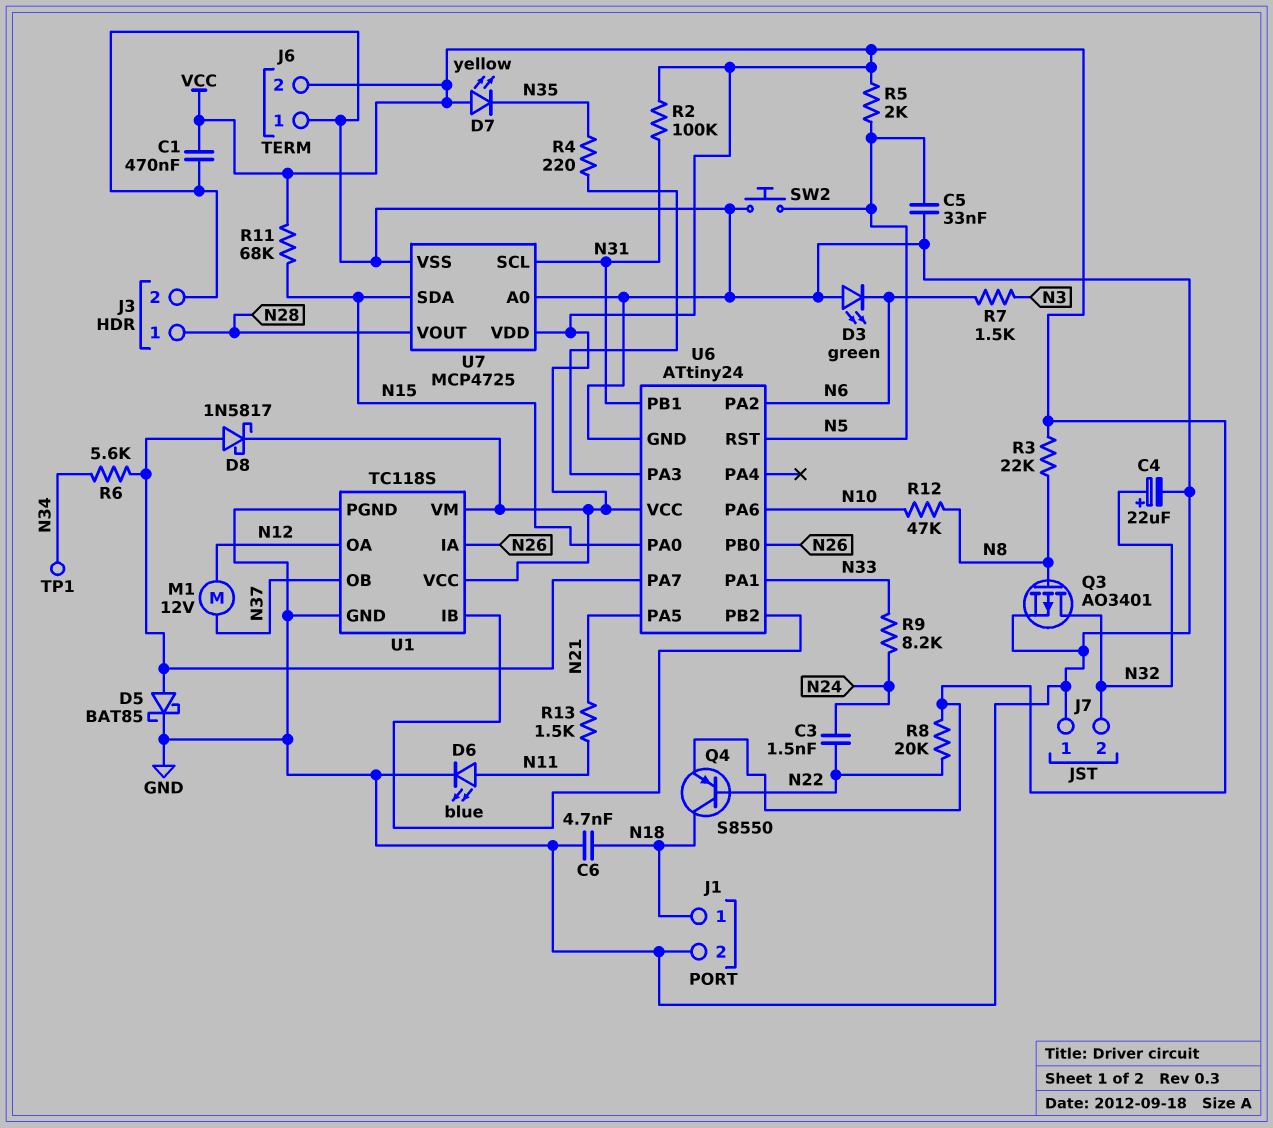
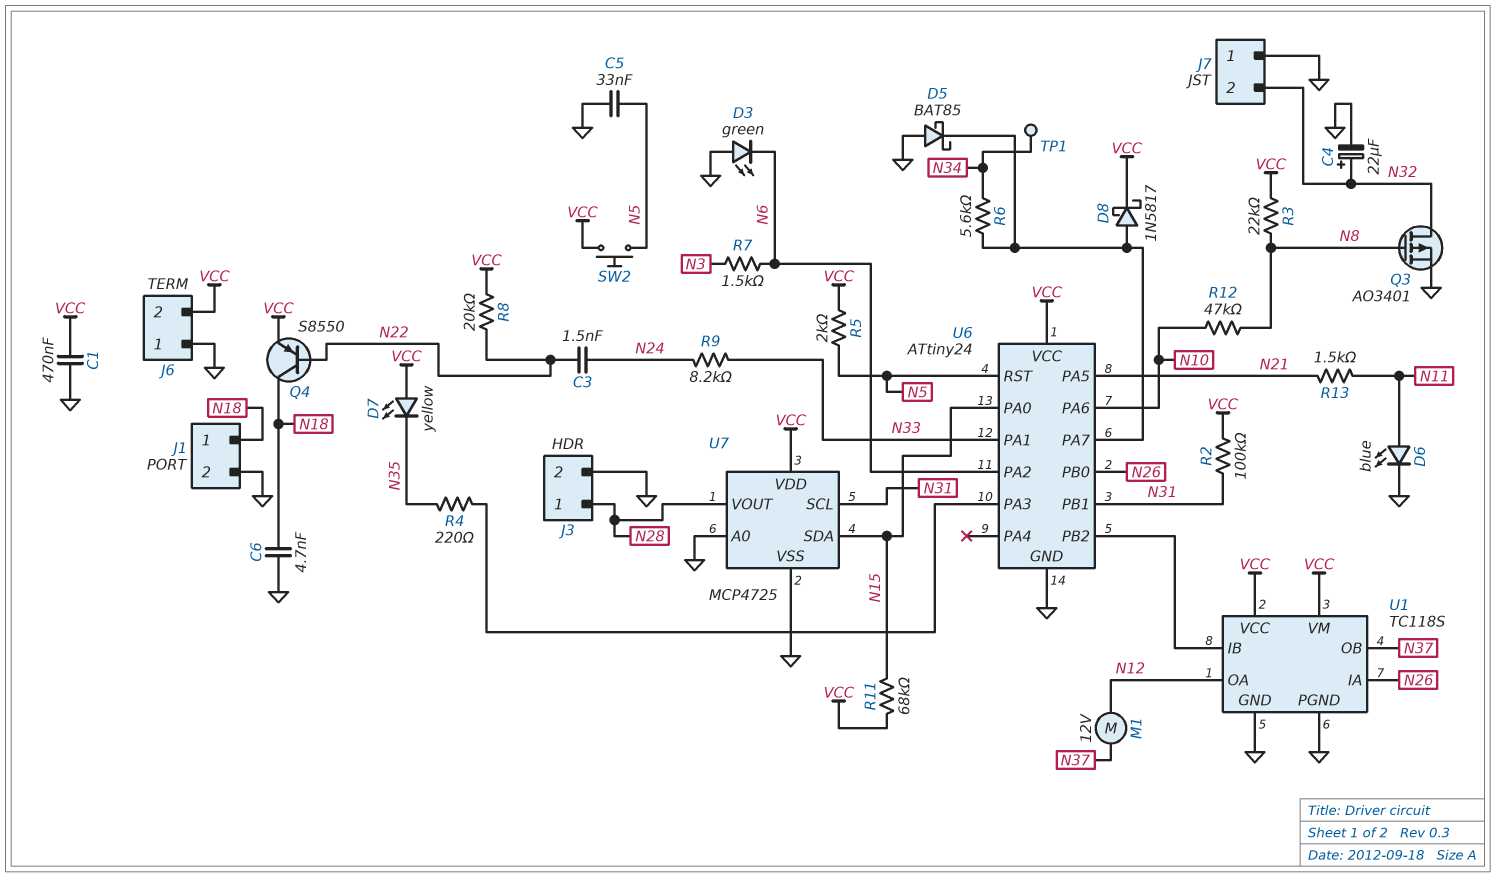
D5: schottky BAT85 (A U6/PA7, K GND) -> schottky BAT85 (A GND, K U6/PA7)
SW2: button (GND, N5) -> button (N5, VCC)

